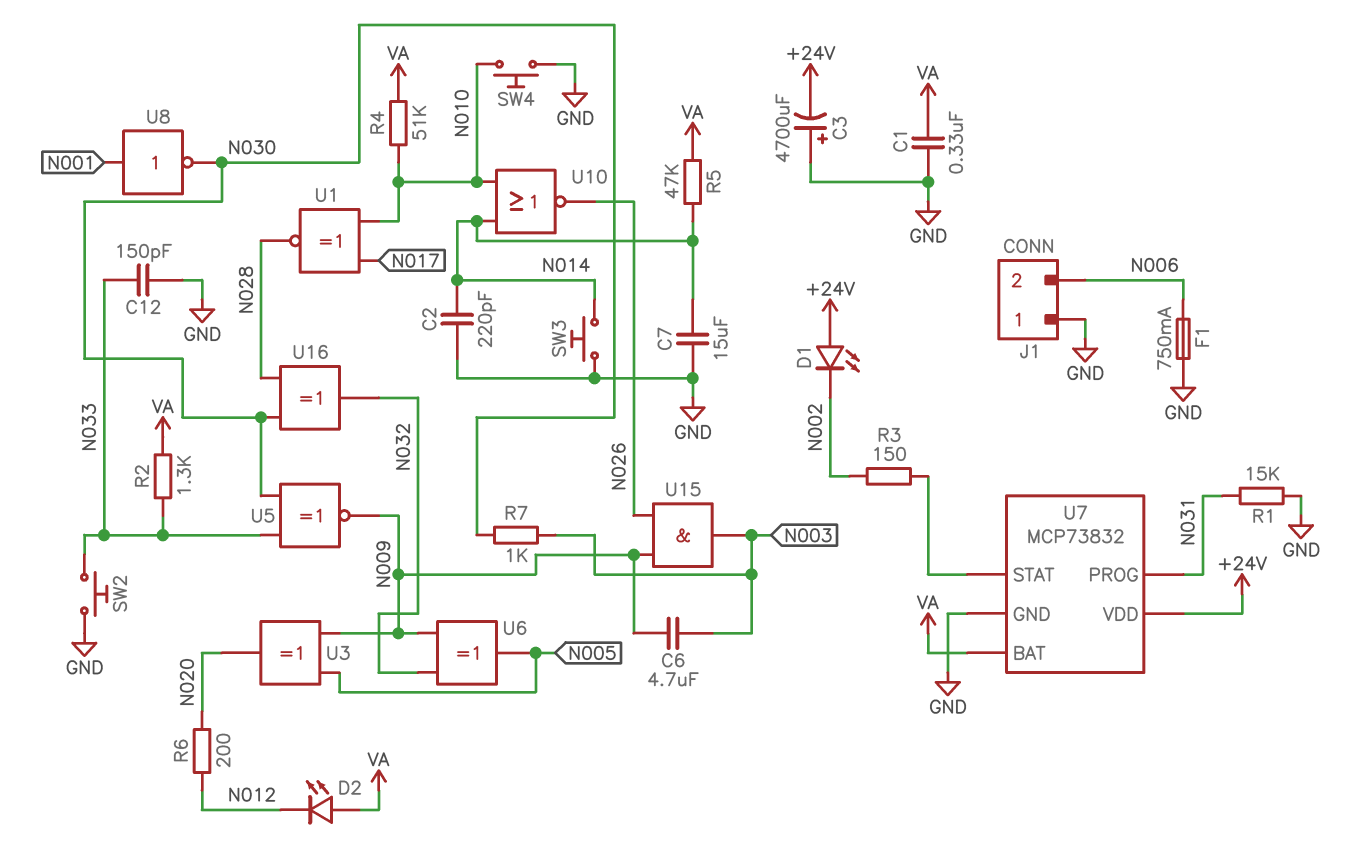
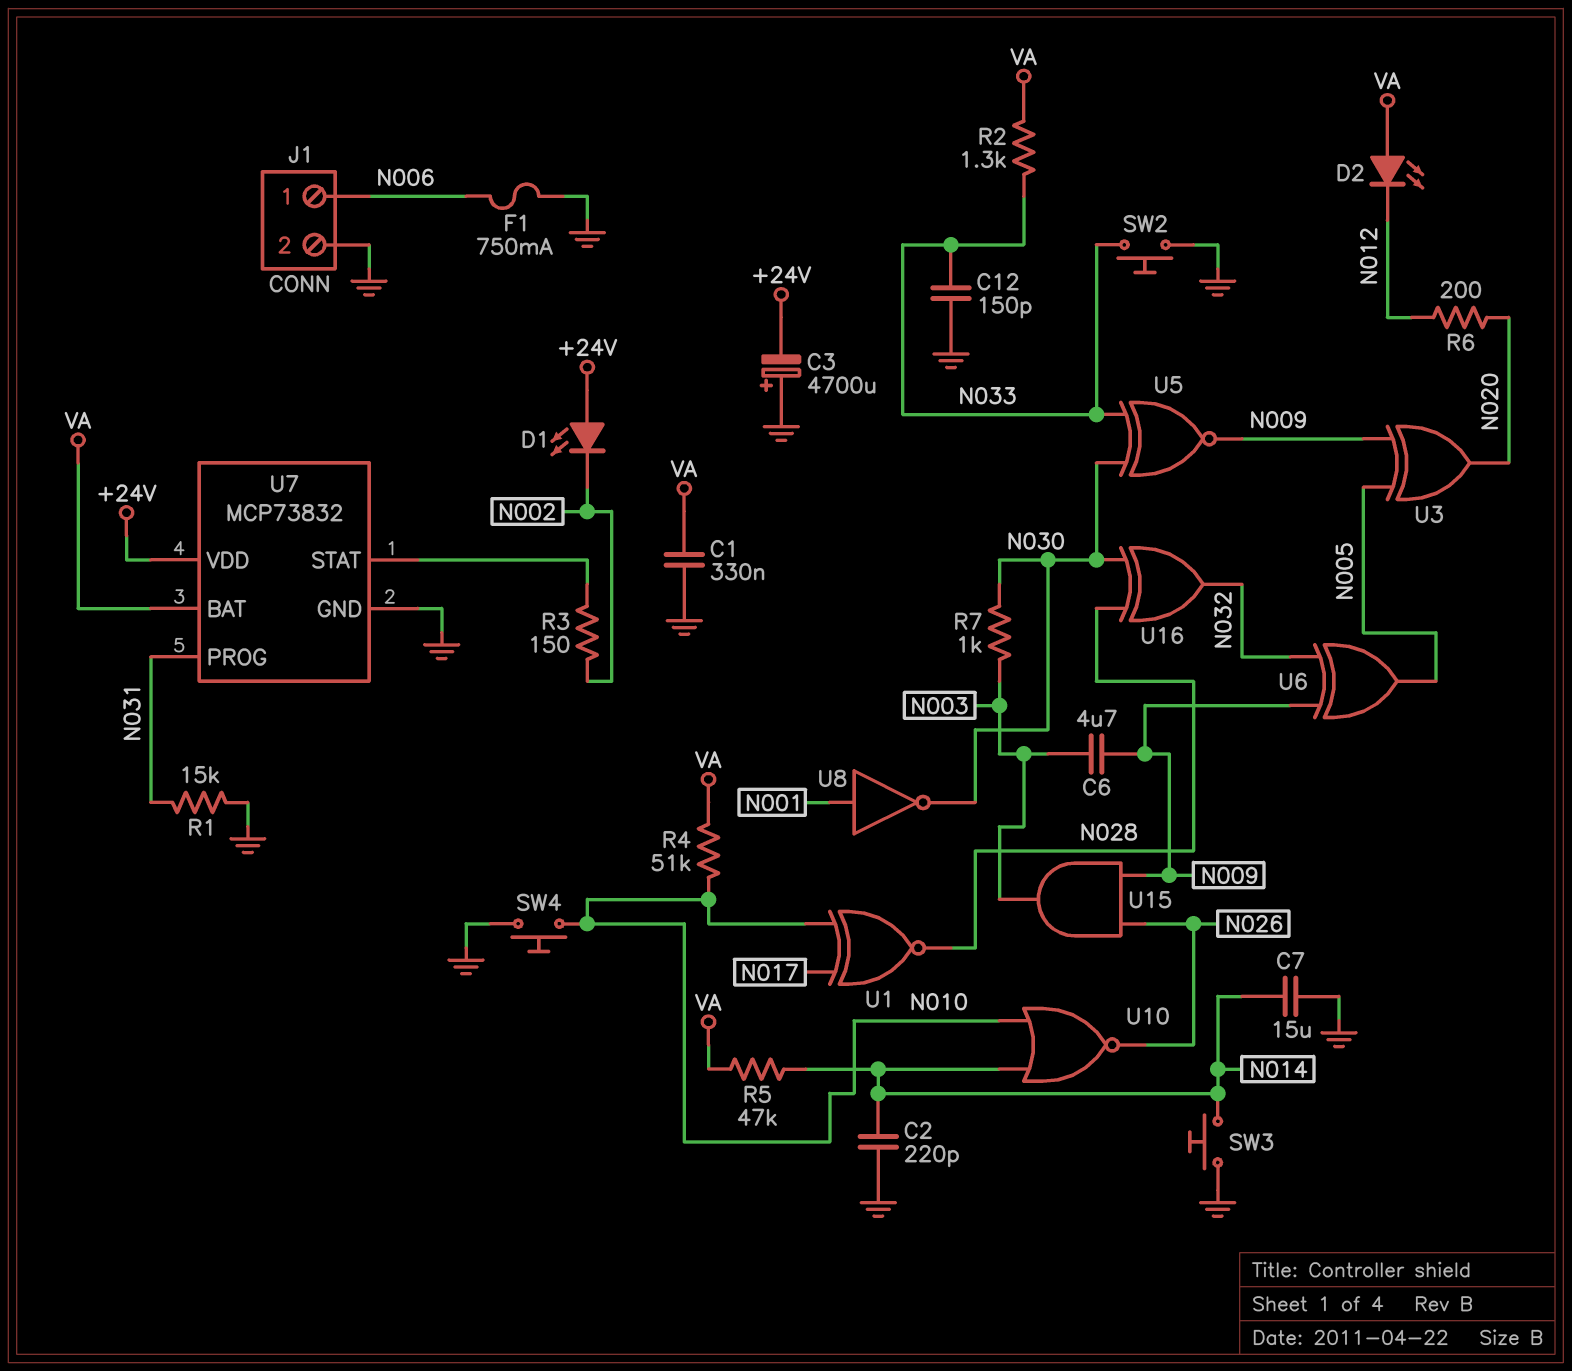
J1 pin 1: GND -> N006
J1 pin 2: N006 -> GND

